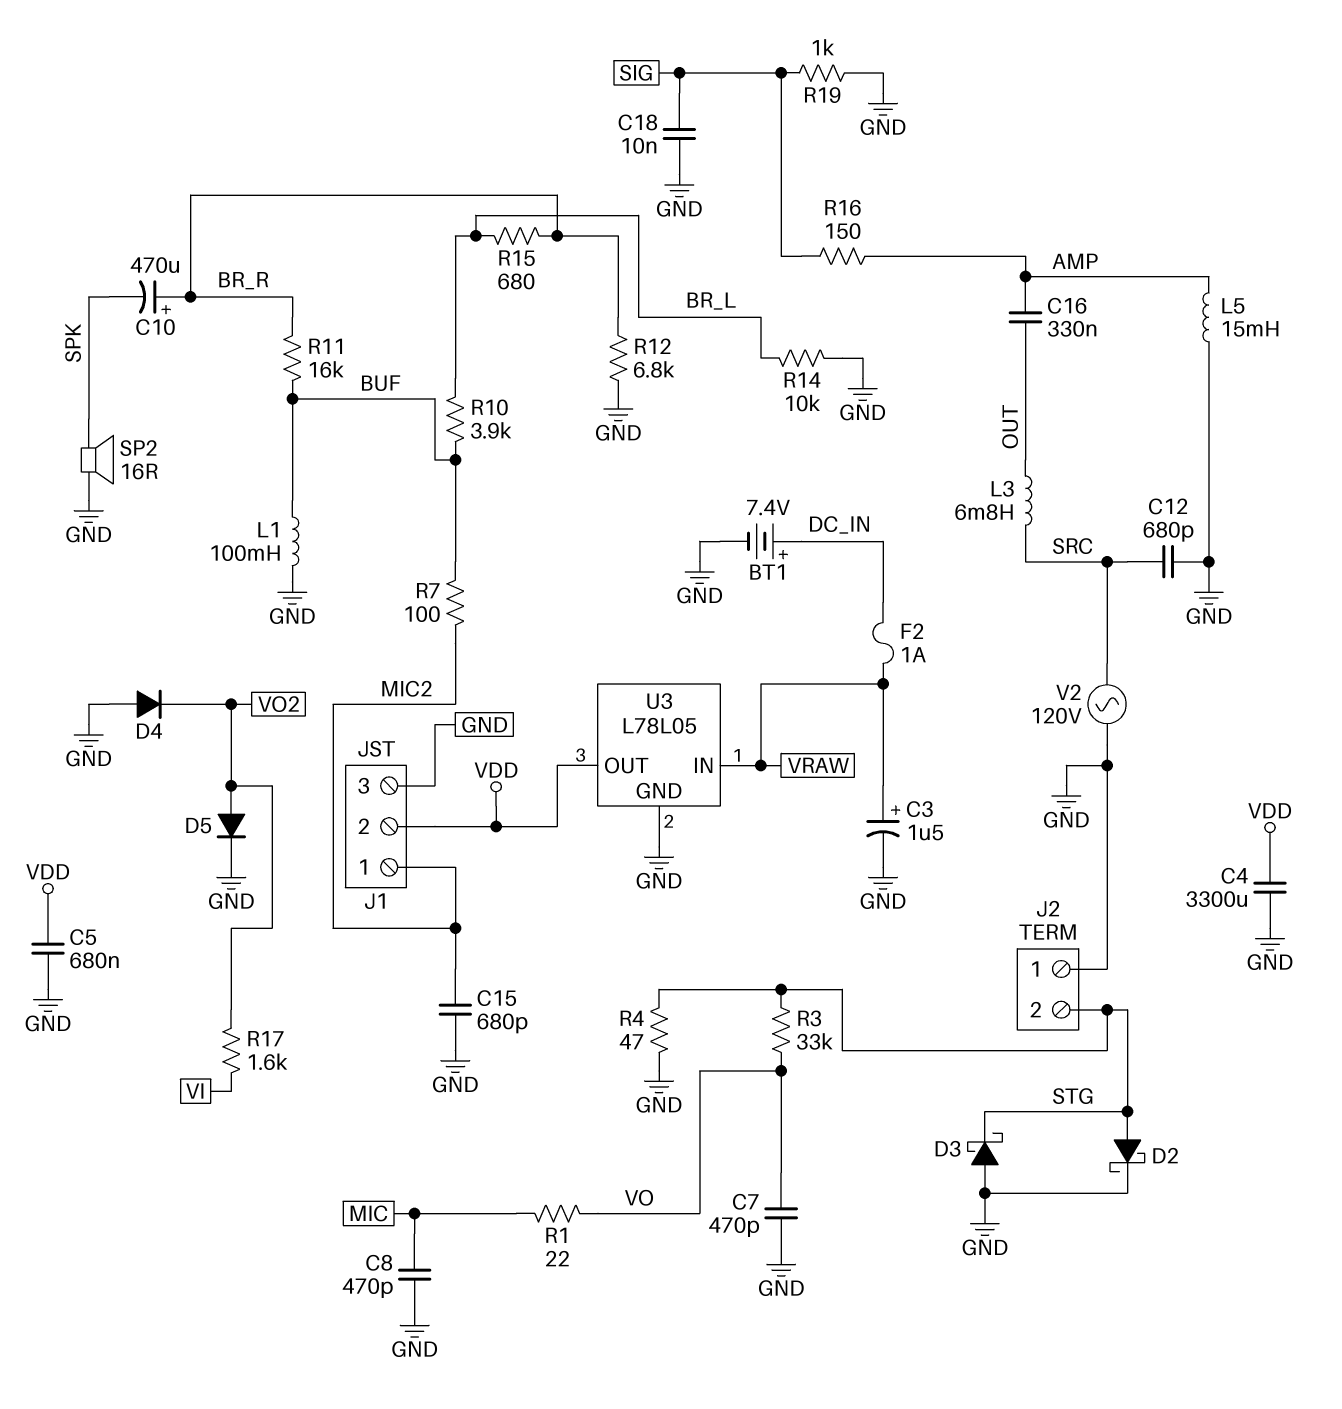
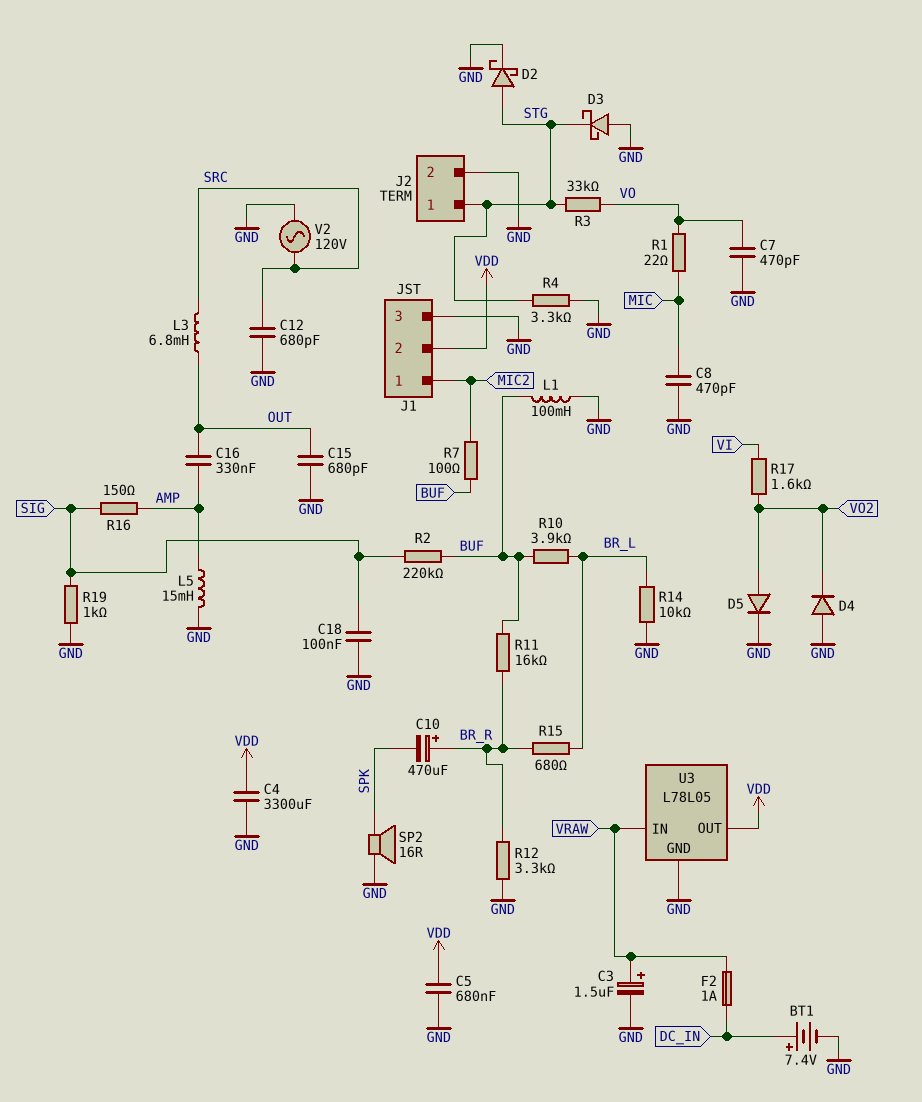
C15: 680pF (GND, MIC2) -> 680pF (GND, OUT)
C18: 10nF (GND, SIG) -> 100nF (GND, SIG)
J2 pin 1: GND -> STG
J2 pin 2: STG -> GND
R2: none -> 220k (BUF, SIG)
R4: 47 (GND, STG) -> 3.3k (GND, STG)
R12: 6.8k (BR_R, GND) -> 3.3k (BR_R, GND)

